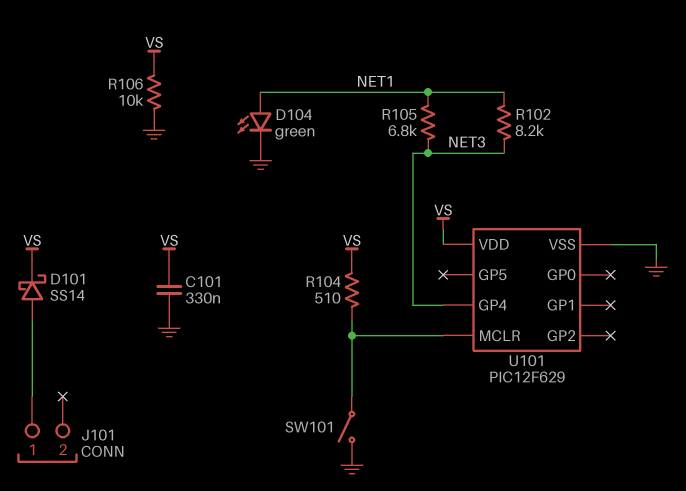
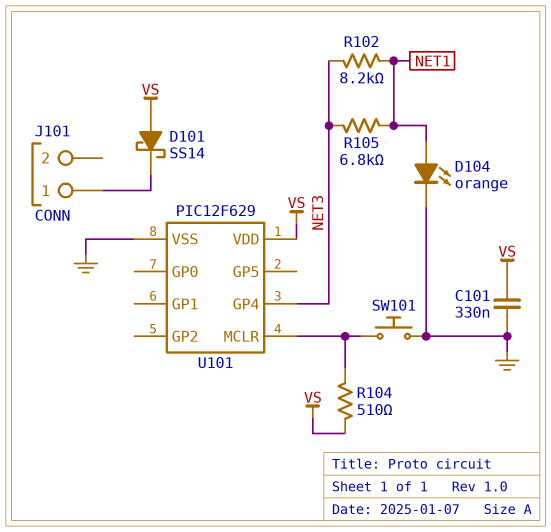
D101: schottky SS14 (A J101/1, K VS) -> schottky SS14 (A VS, K J101/1)
D104: LED green (A NET1, K GND) -> LED orange (A NET1, K GND)
R106: 10k (GND, VS) -> none
SW101: switch (GND, U101/MCLR) -> button (GND, U101/MCLR)

